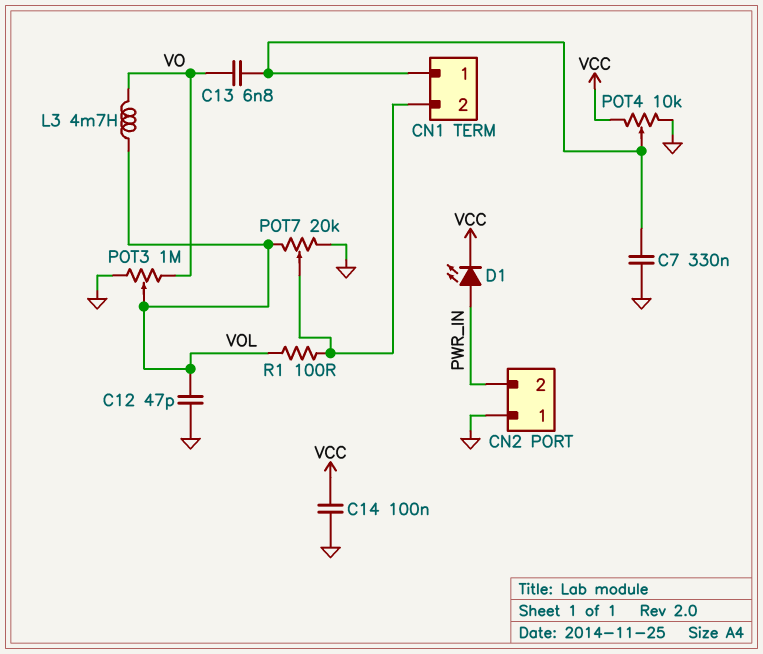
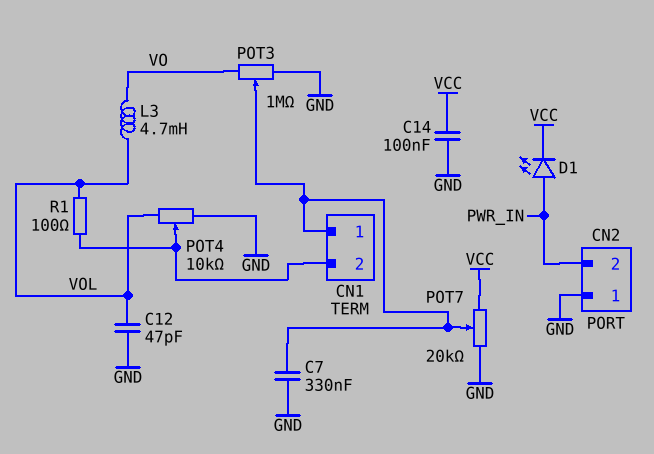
C13: 6.8nF (CN1/1, VO) -> none
POT3: 1M (GND, VO, wiper VOL) -> 1M (GND, VO, wiper CN1/1)
POT4: 10k (GND, VCC, wiper CN1/1) -> 10k (GND, VOL, wiper CN1/2)
POT7: 20k (GND, VOL, wiper CN1/2) -> 20k (GND, VCC, wiper CN1/1)

